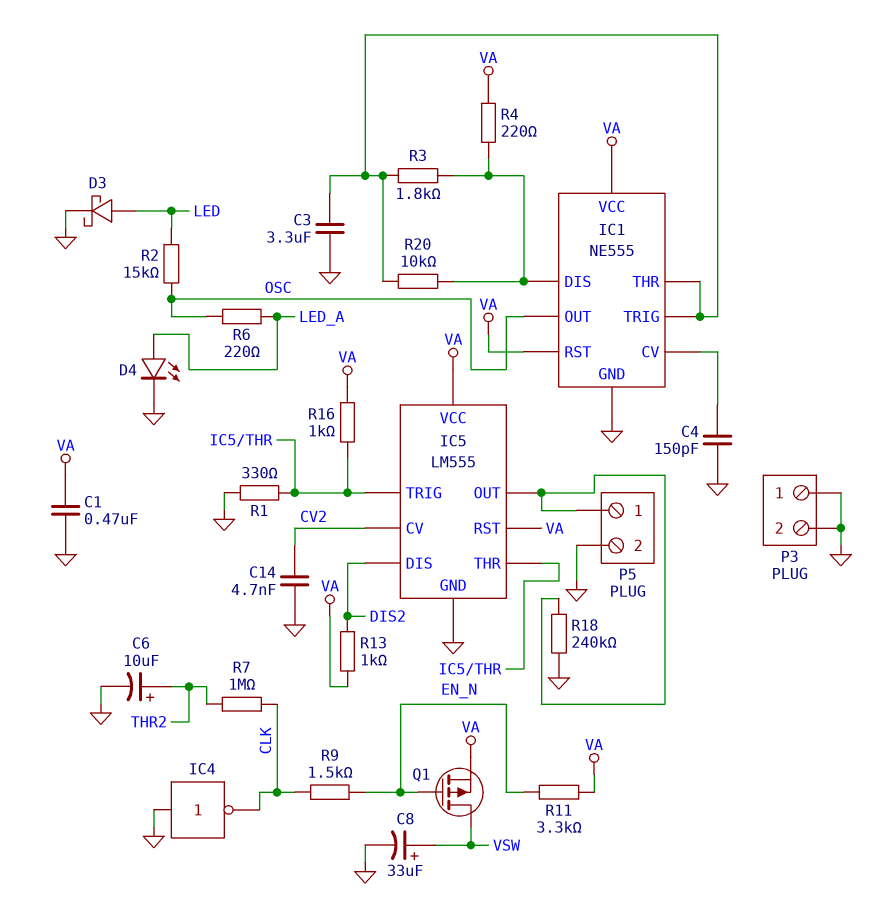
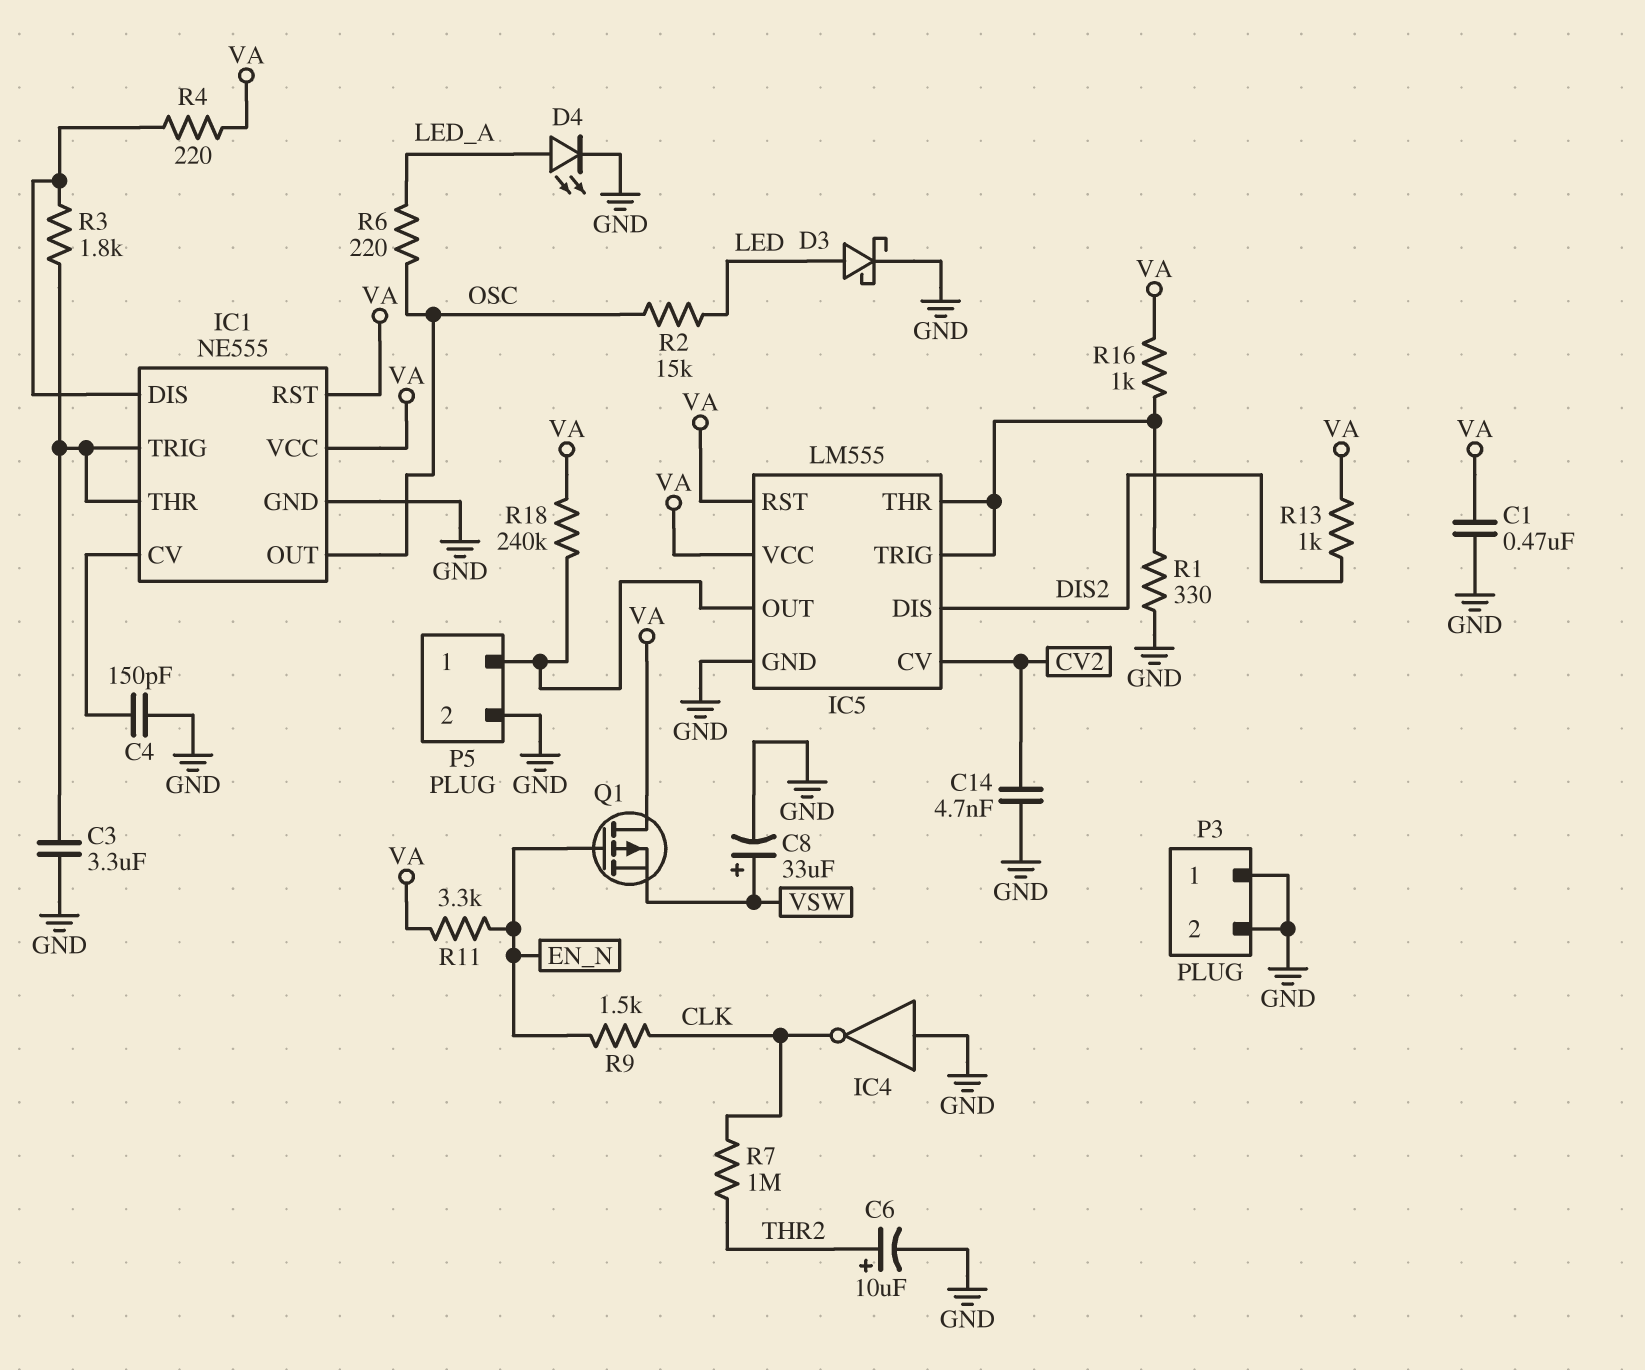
Q1: PMOS (G EN_N, D VSW, S VA) -> PMOS (G EN_N, D VA, S VSW)
R18: 240k (GND, IC5/OUT) -> 240k (IC5/OUT, VA)
R20: 10k (IC1/DIS, IC1/THR) -> none

